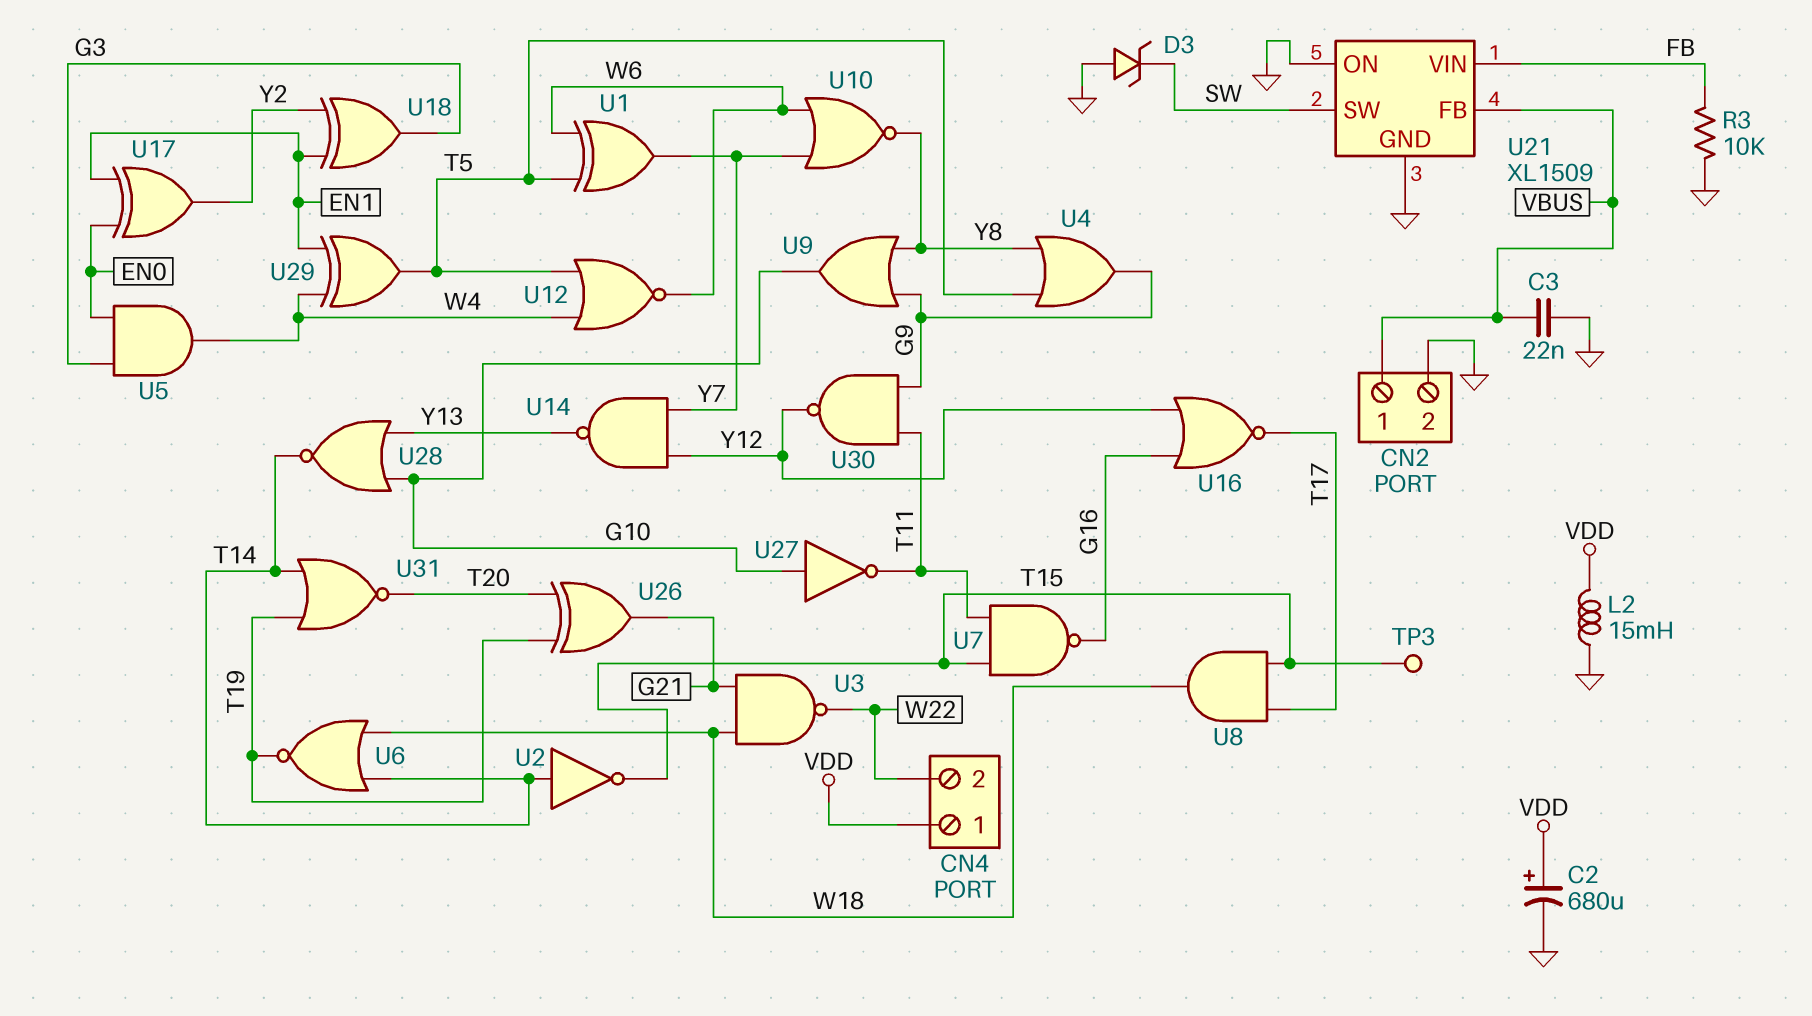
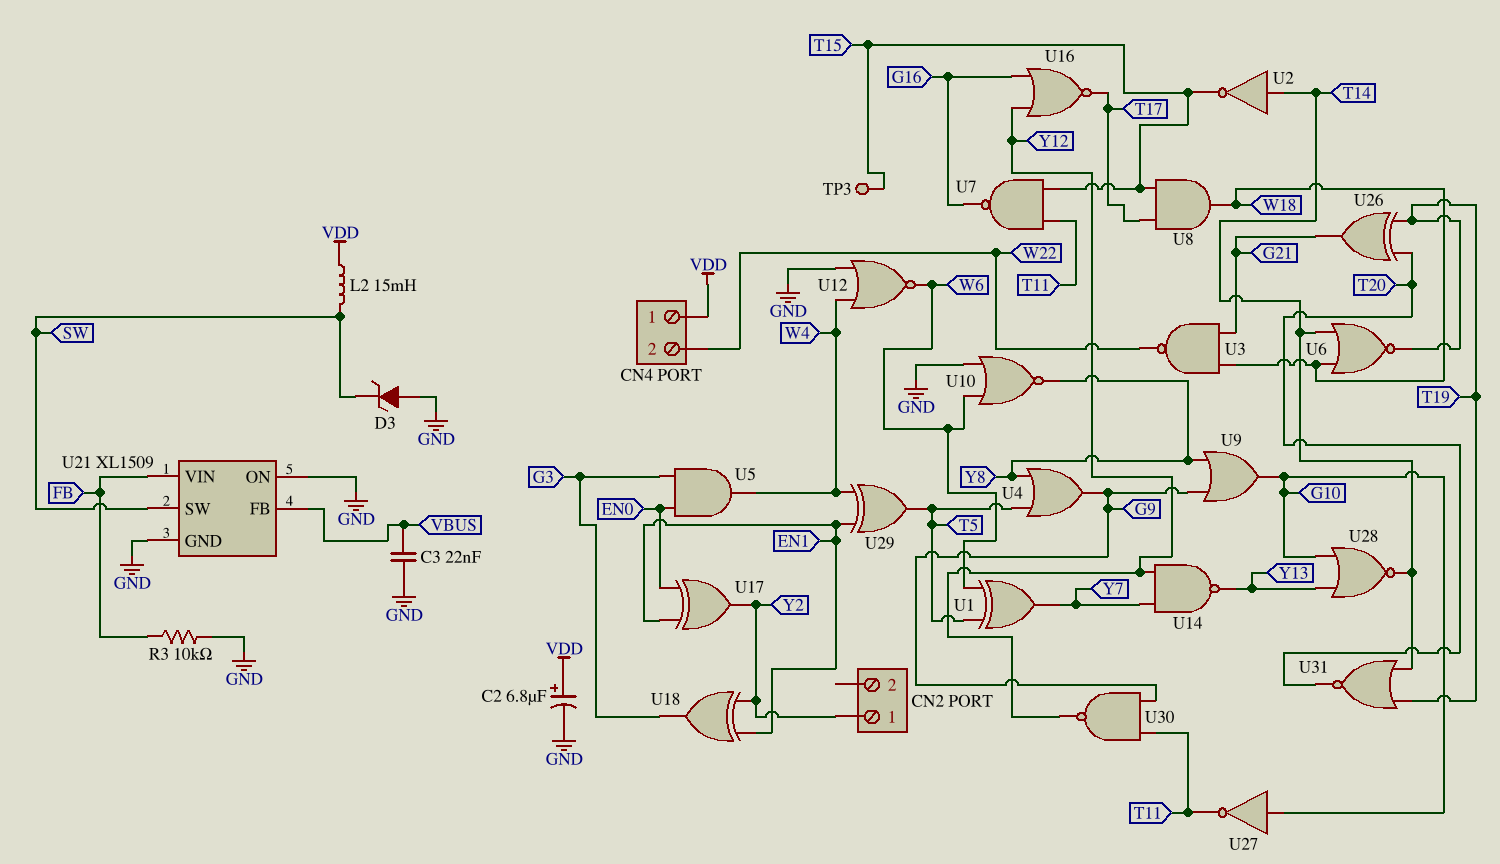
C2: 680uF (plus VDD, minus GND) -> 6.8uF (plus VDD, minus GND)
CN2 pin 1: VBUS -> Y2
CN2 pin 2: GND -> none
L2: 15mH (GND, VDD) -> 15mH (SW, VDD)
U10: NOR (in W6, in Y7, out Y8) -> NOR (in GND, in W6, out Y8)
U12: NOR (in T5, in W4, out W6) -> NOR (in GND, in W4, out W6)

